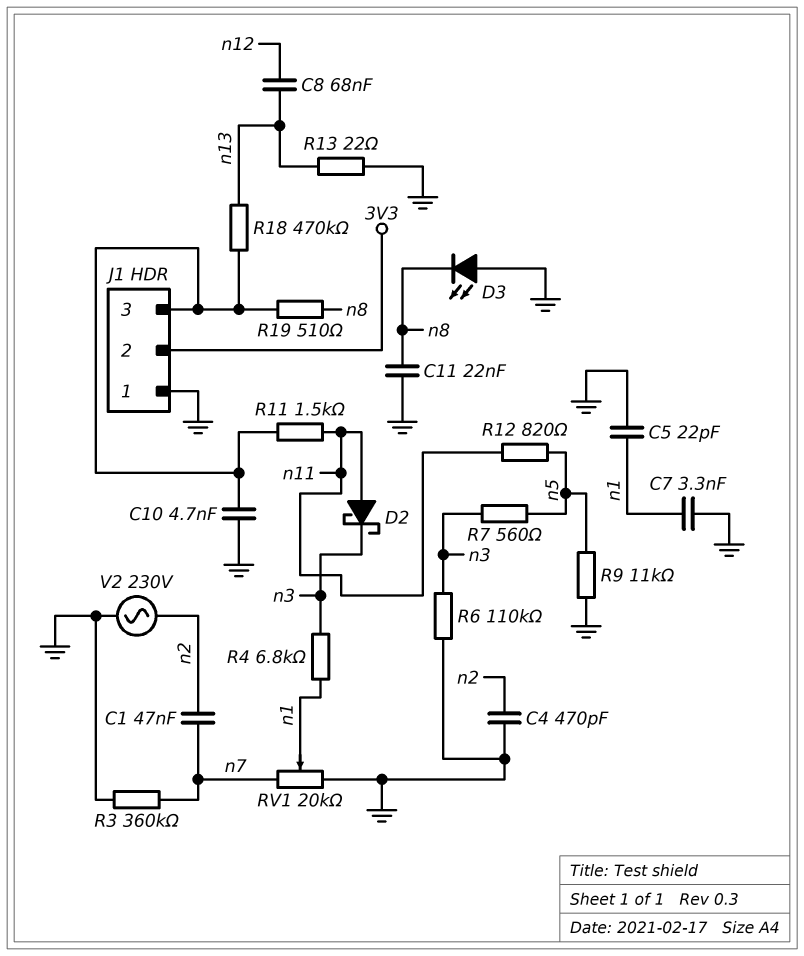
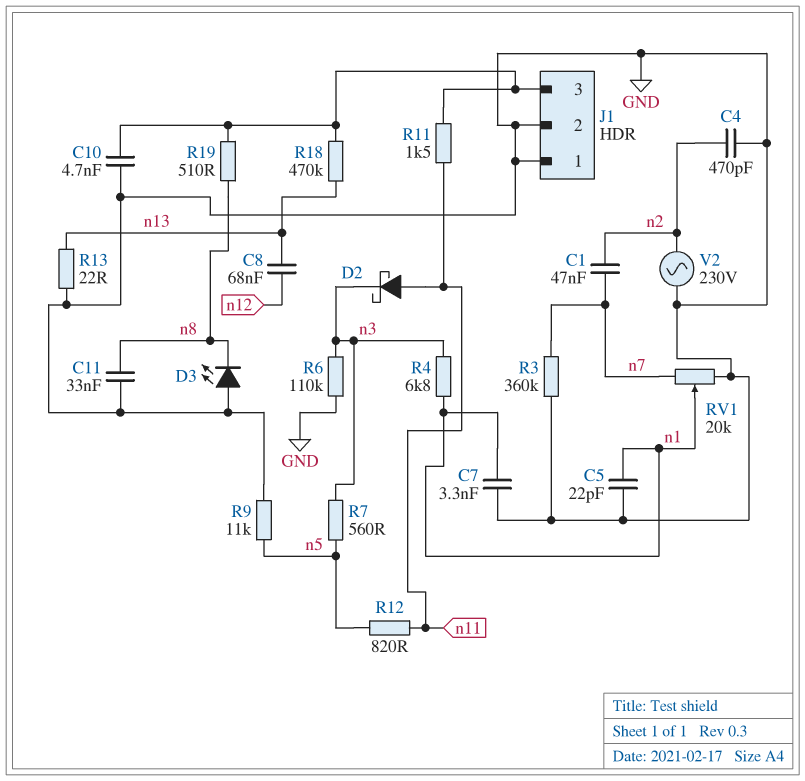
C11: 22nF (GND, n8) -> 33nF (GND, n8)
J1 pin 2: 3V3 -> GND

